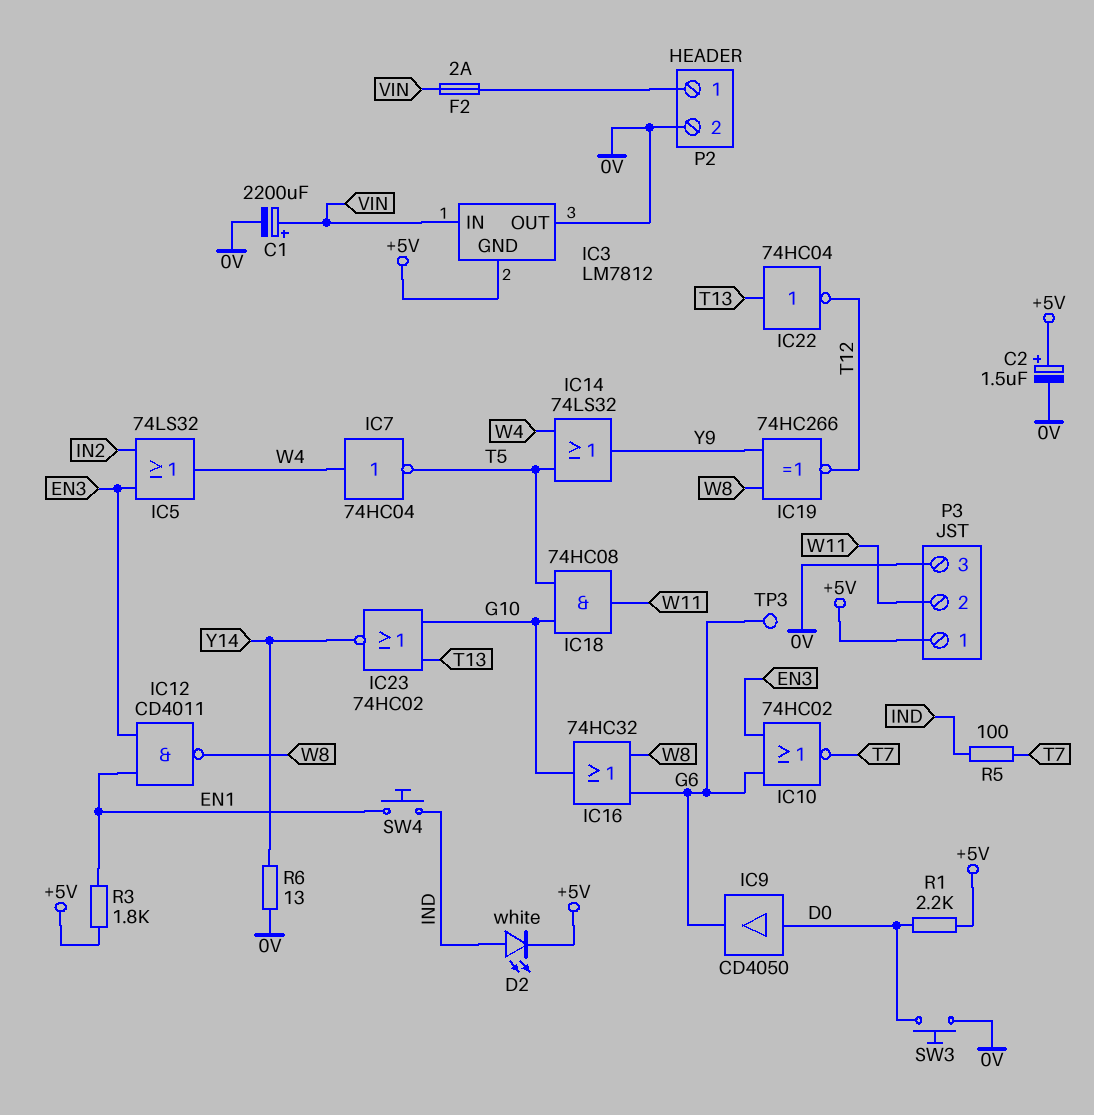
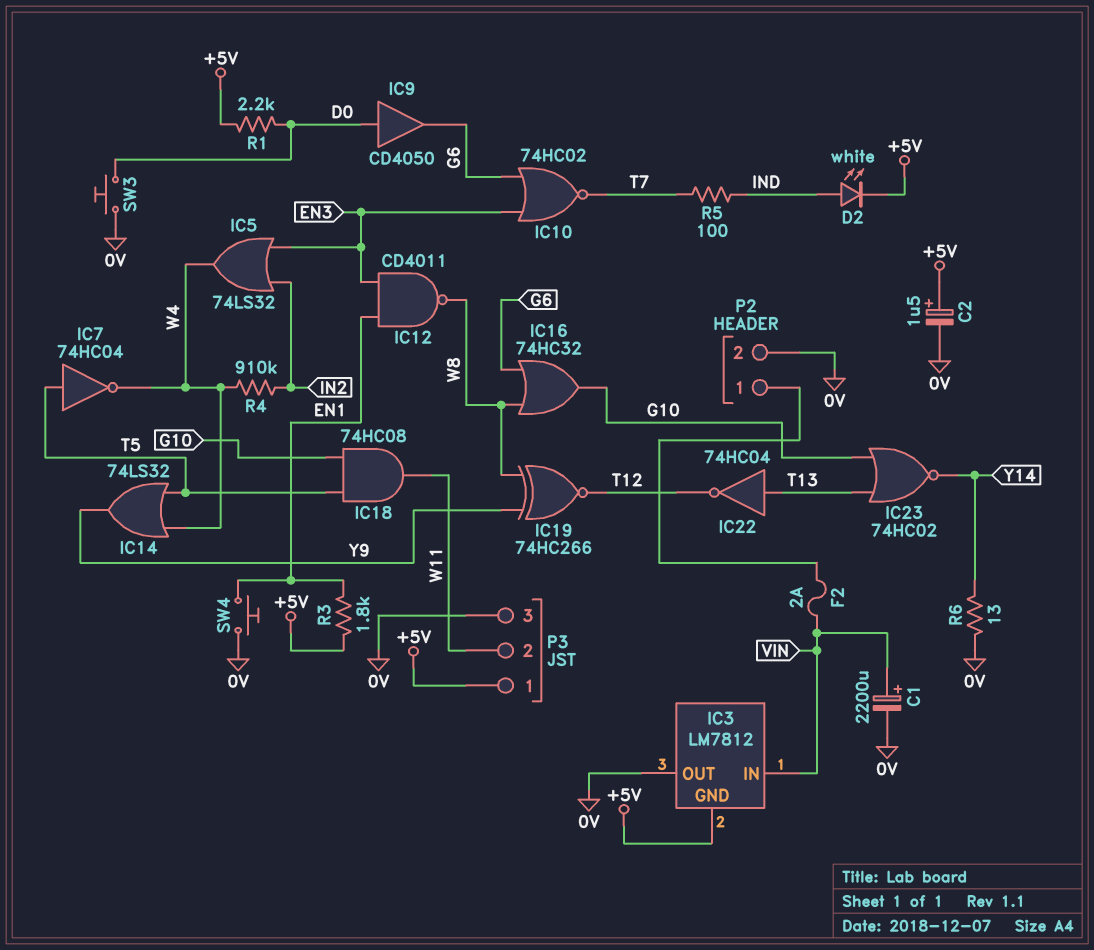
IC7: NOT 74HC04 (in W4, out T5) -> NOT 74HC04 (in T5, out W4)
R4: none -> 910k (IN2, W4)
SW4: button (EN1, IND) -> button (0V, EN1)
TP3: test point (G6) -> none

